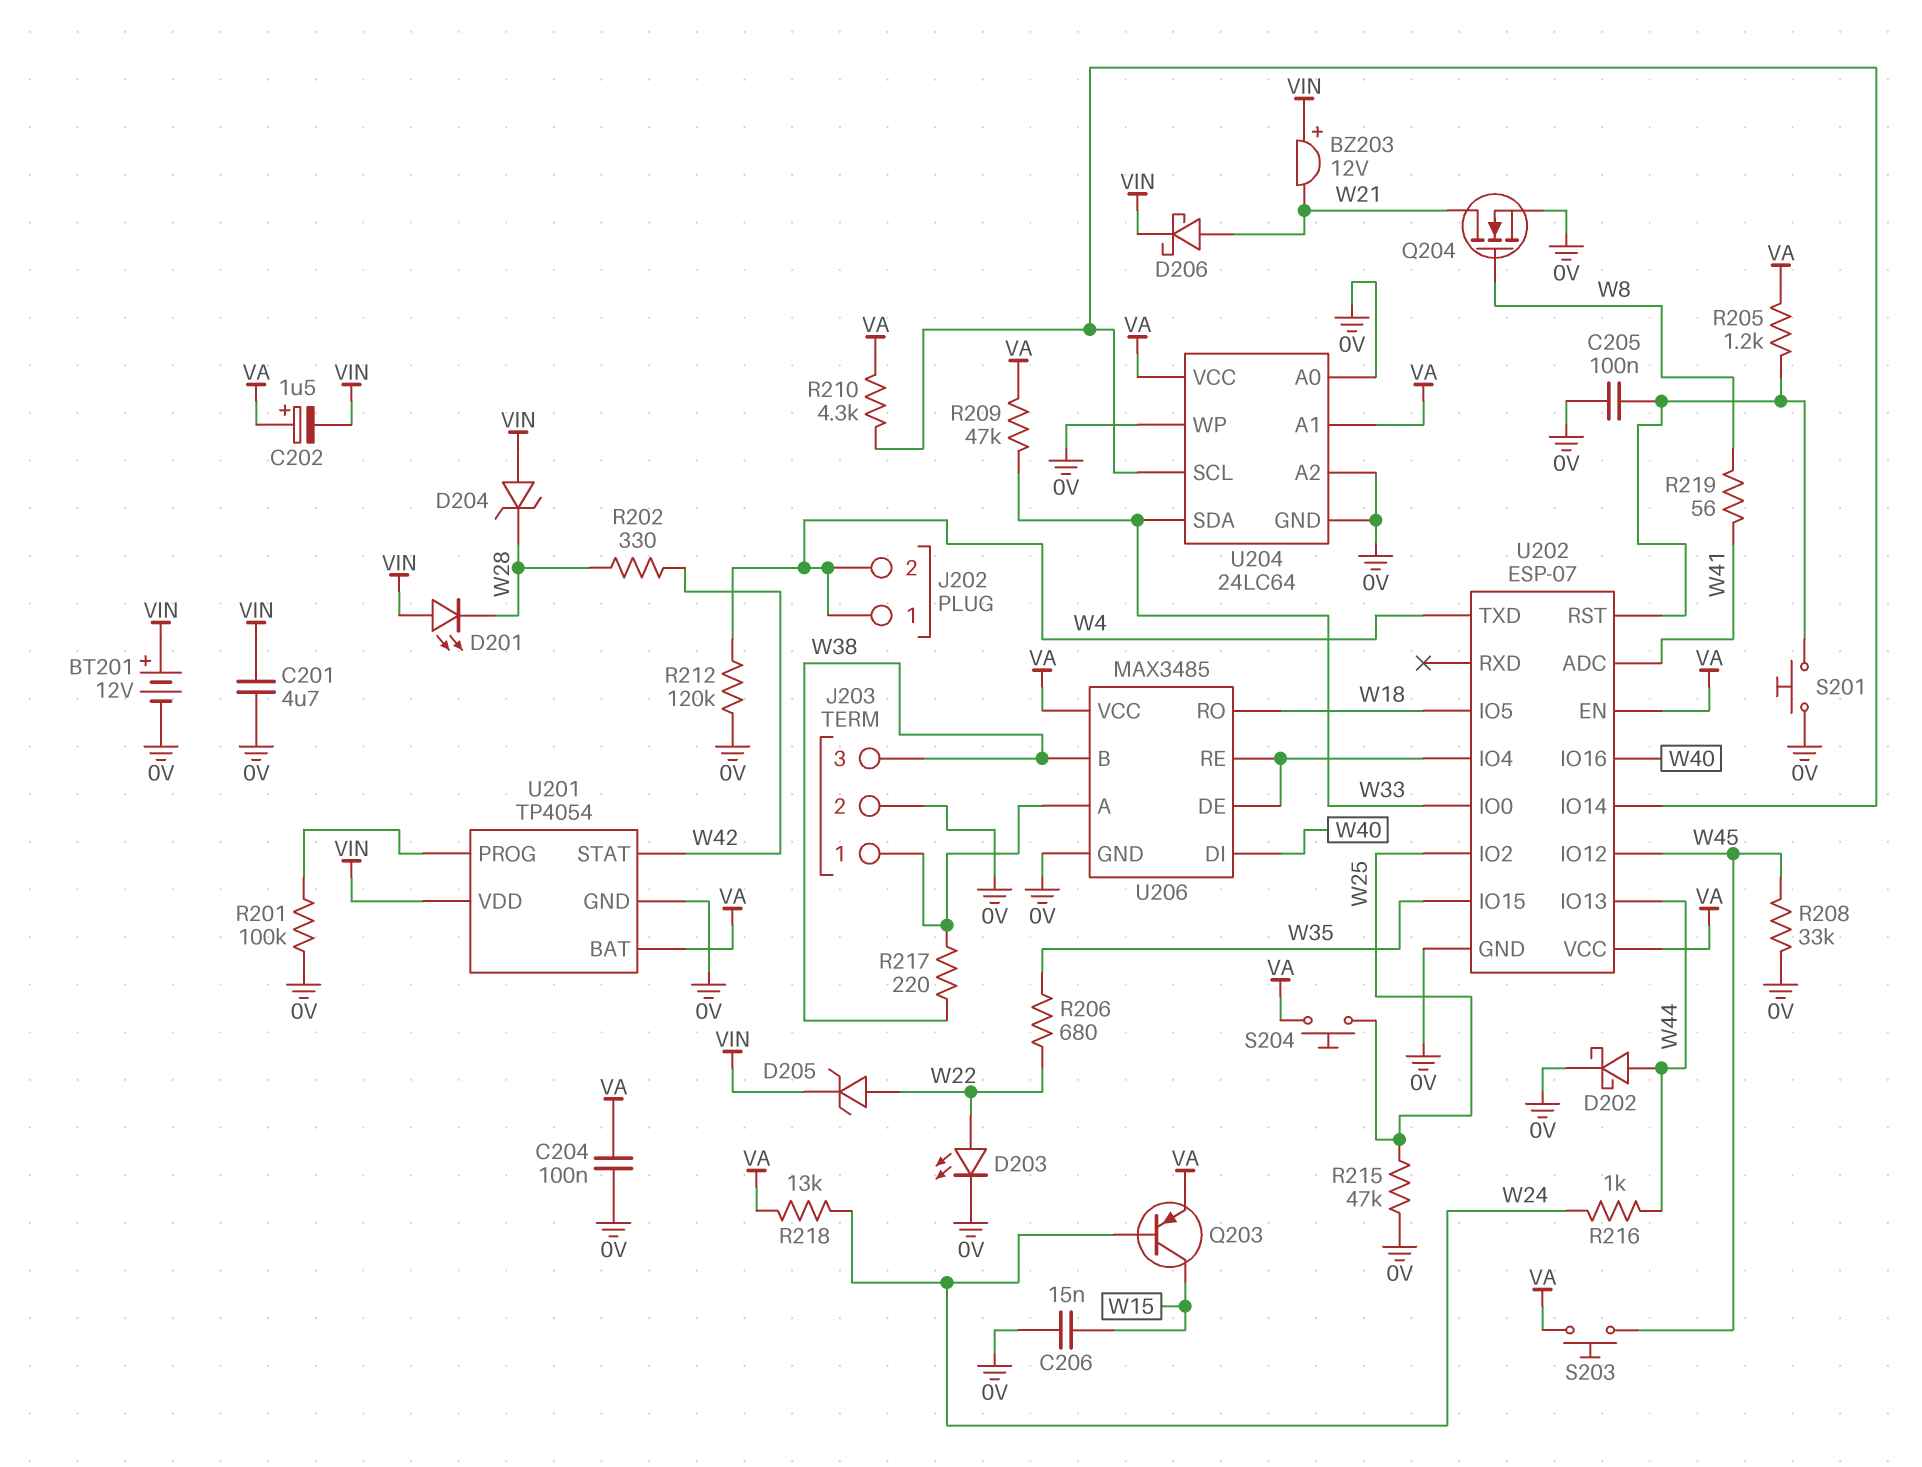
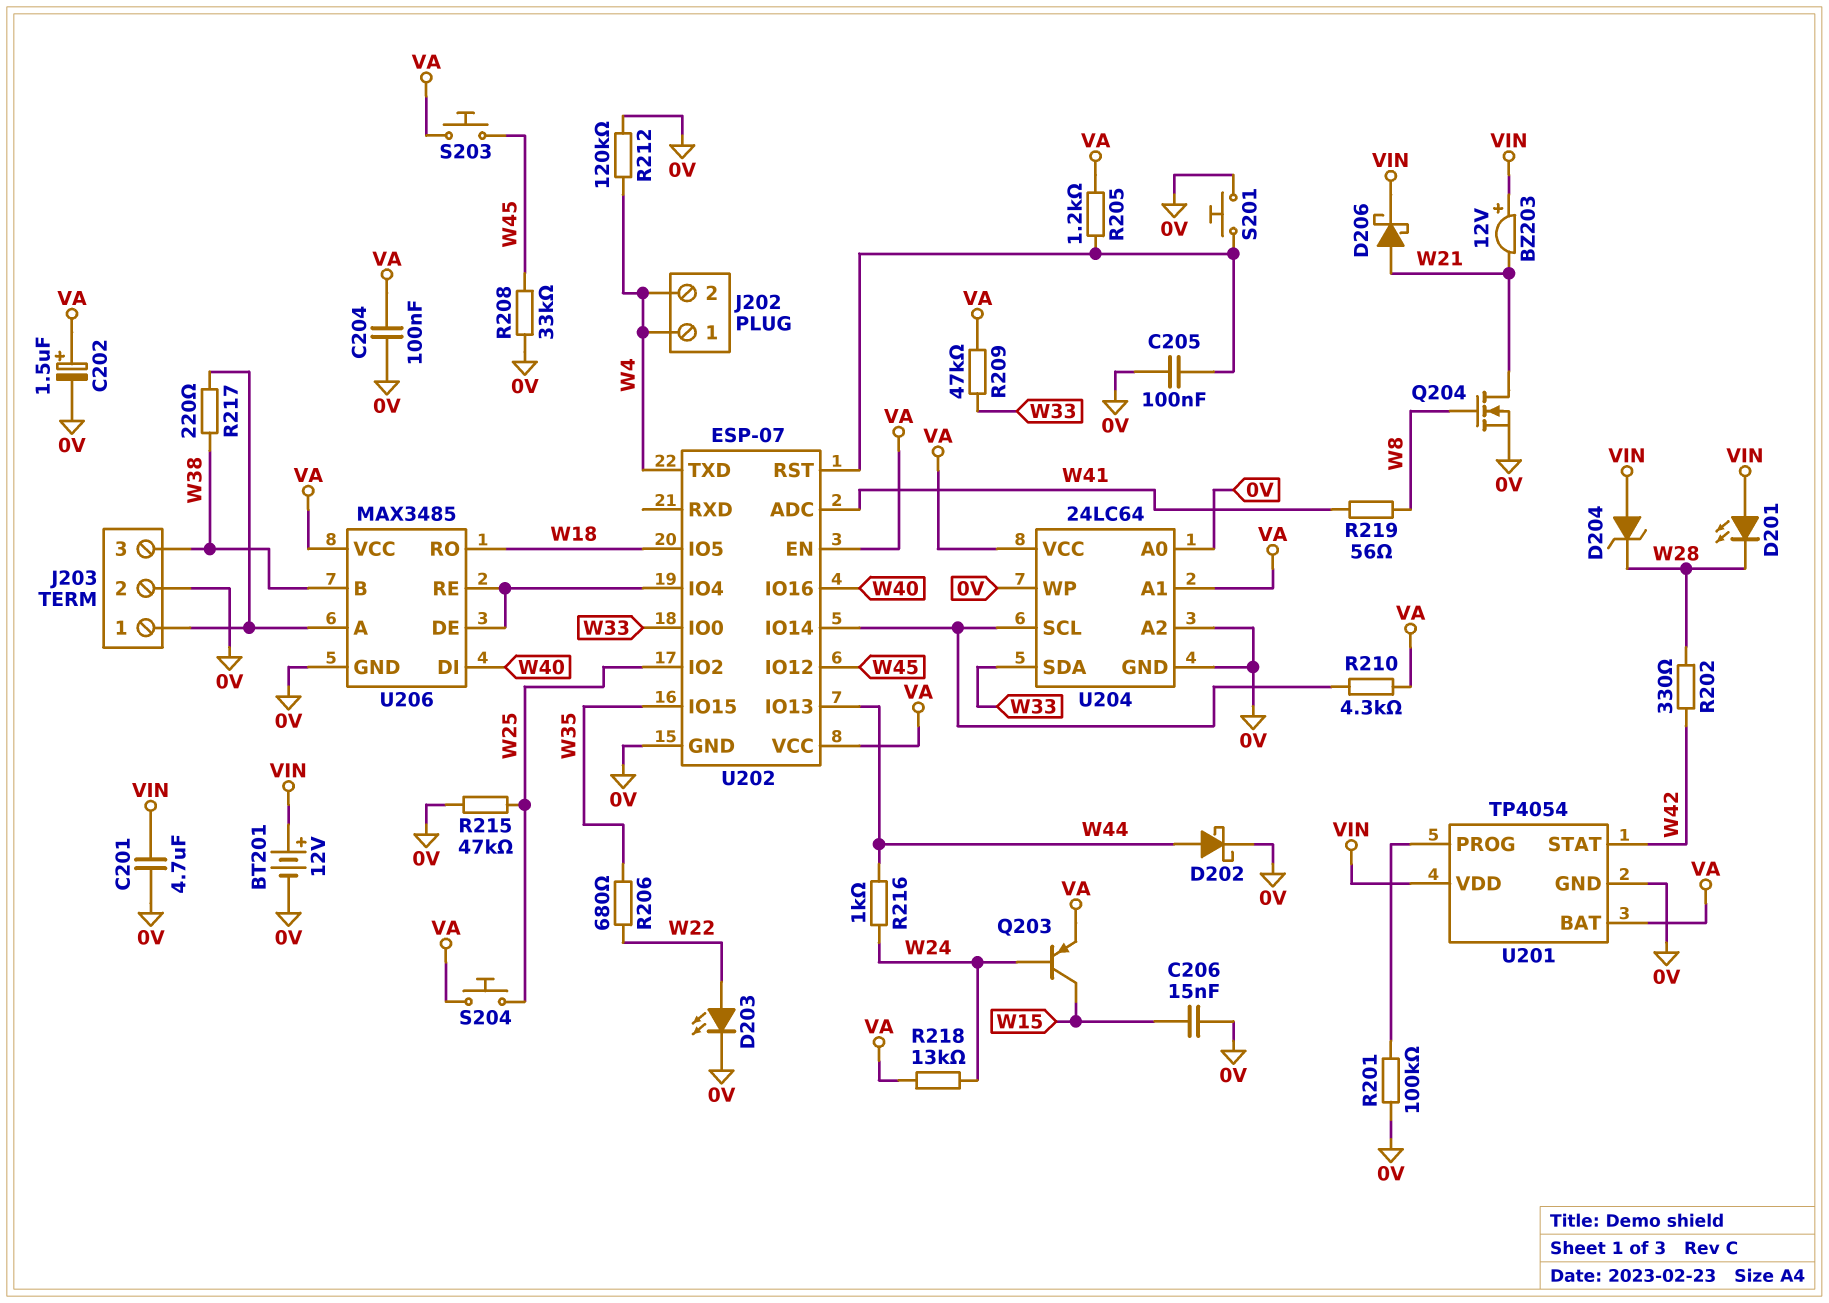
C202: 1.5uF (plus VA, minus VIN) -> 1.5uF (plus VA, minus 0V)
D205: zener (A W22, K VIN) -> none

